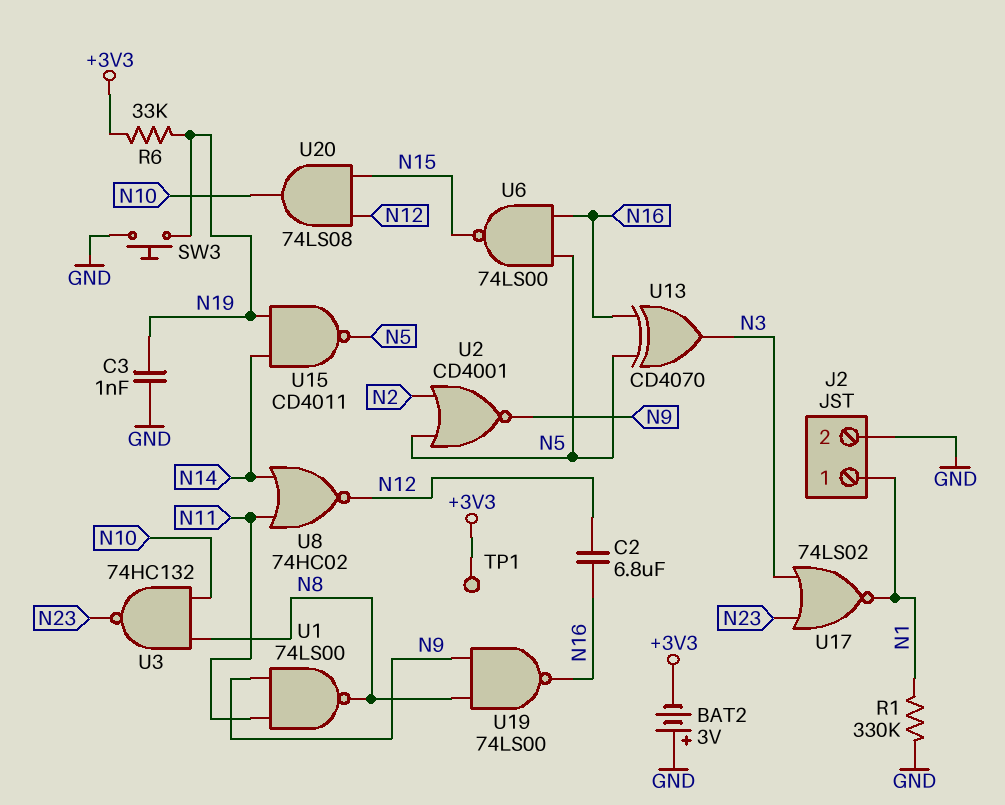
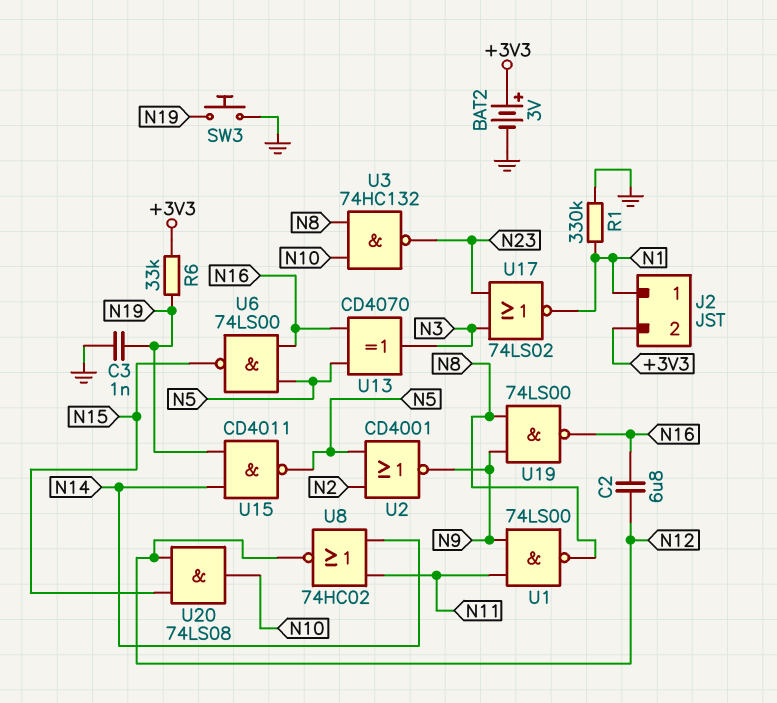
BAT2: 3V (plus GND, minus +3V3) -> 3V (plus +3V3, minus GND)
J2 pin 2: GND -> +3V3
TP1: test point (+3V3) -> none

